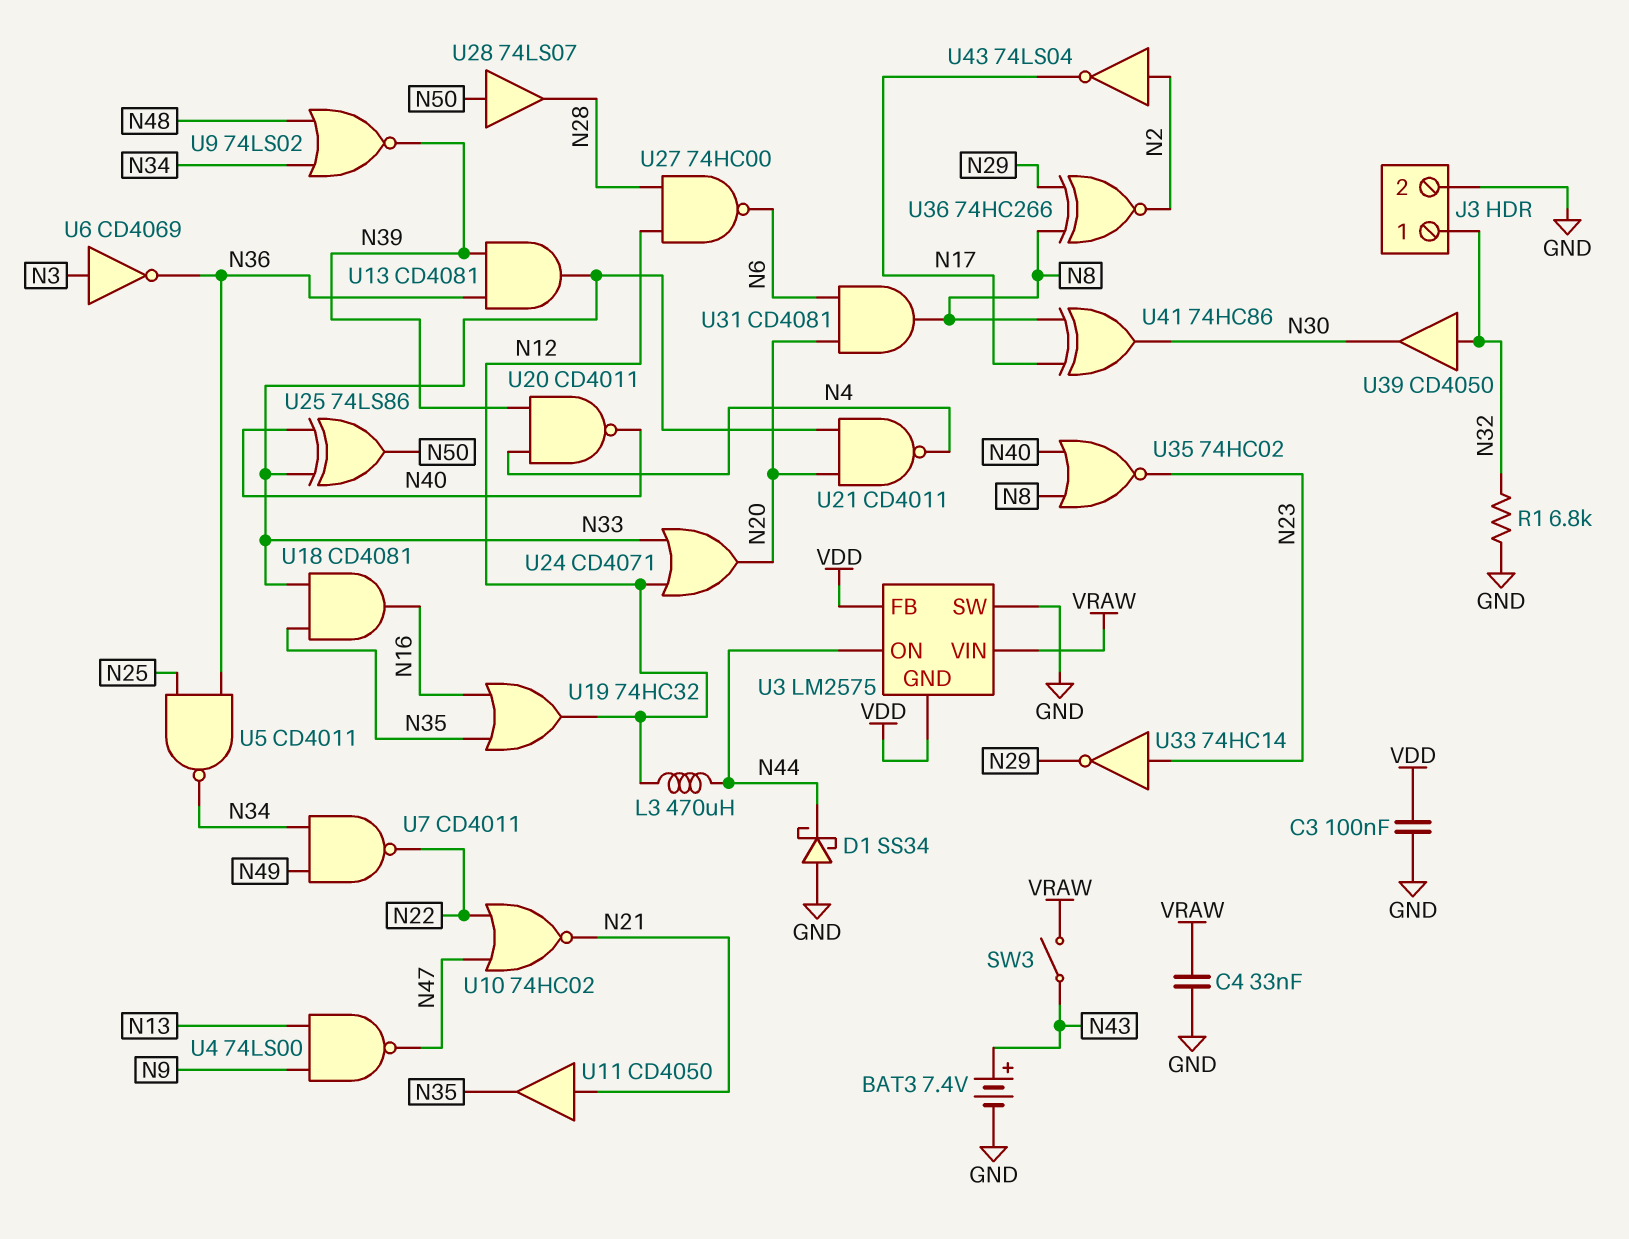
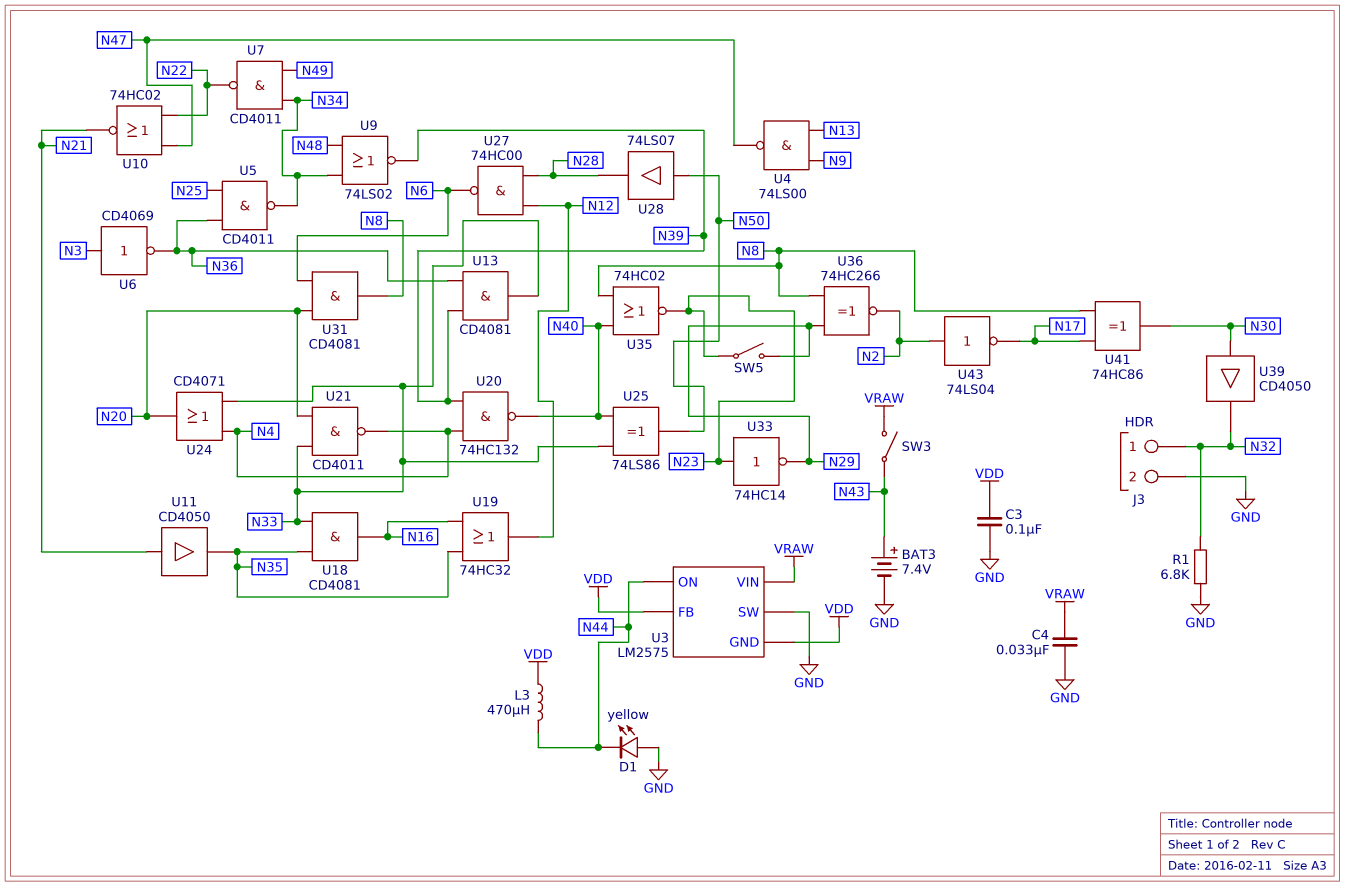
D1: schottky SS34 (A GND, K N44) -> LED yellow (A GND, K N44)
L3: 470uH (N12, N44) -> 470uH (N44, VDD)
SW5: none -> switch (N23, N29)
U20: NAND CD4011 (in N4, in N39, out N40) -> NAND 74HC132 (in N4, in N39, out N40)
U24: OR CD4071 (in N12, in N33, out N20) -> OR CD4071 (in N4, in N33, out N20)
U39: buffer CD4050 (in N32, out N30) -> buffer CD4050 (in N30, out N32)

